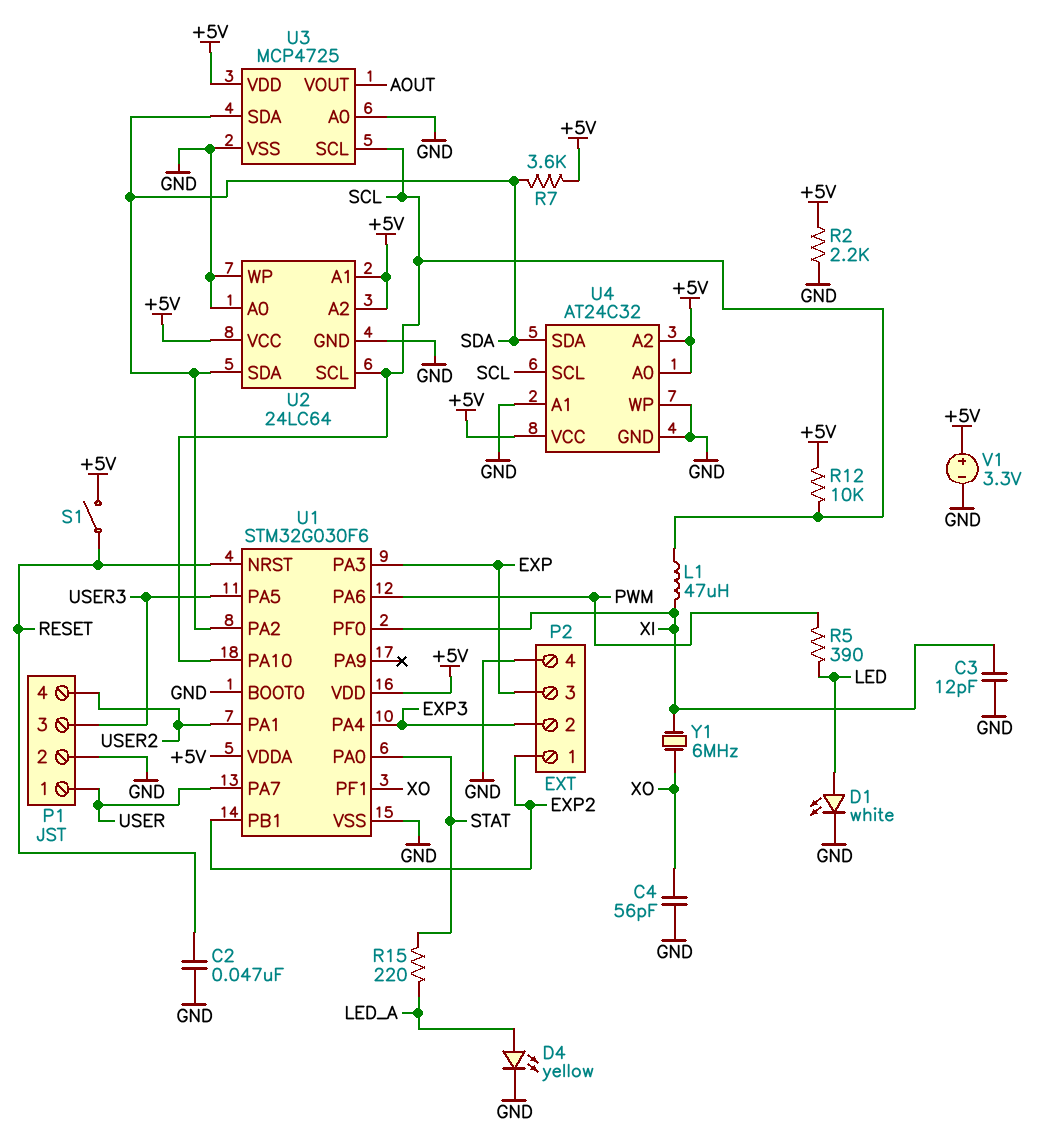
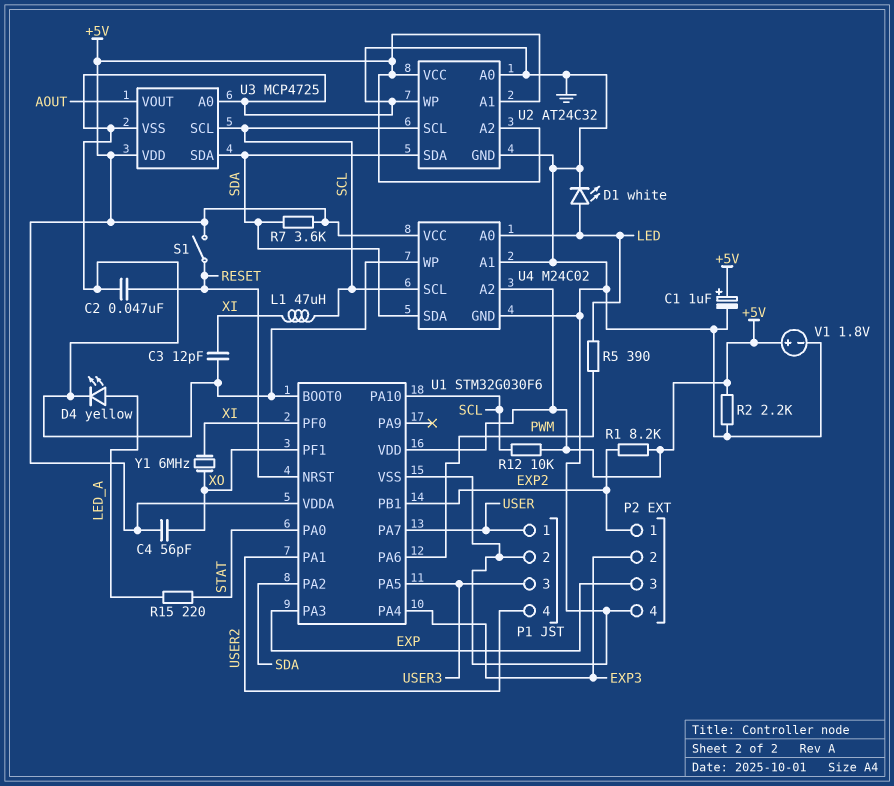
C1: none -> 1uF (plus +5V, minus GND)
C4: 56pF (GND, XO) -> 56pF (+5V, XO)
R1: none -> 8.2k (+5V, EXP2)
U2: 24LC64 -> AT24C32
U4: AT24C32 -> M24C02
U4 pin A0: +5V -> LED
V1: 3.3V (plus +5V, minus GND) -> 1.8V (plus +5V, minus GND)

